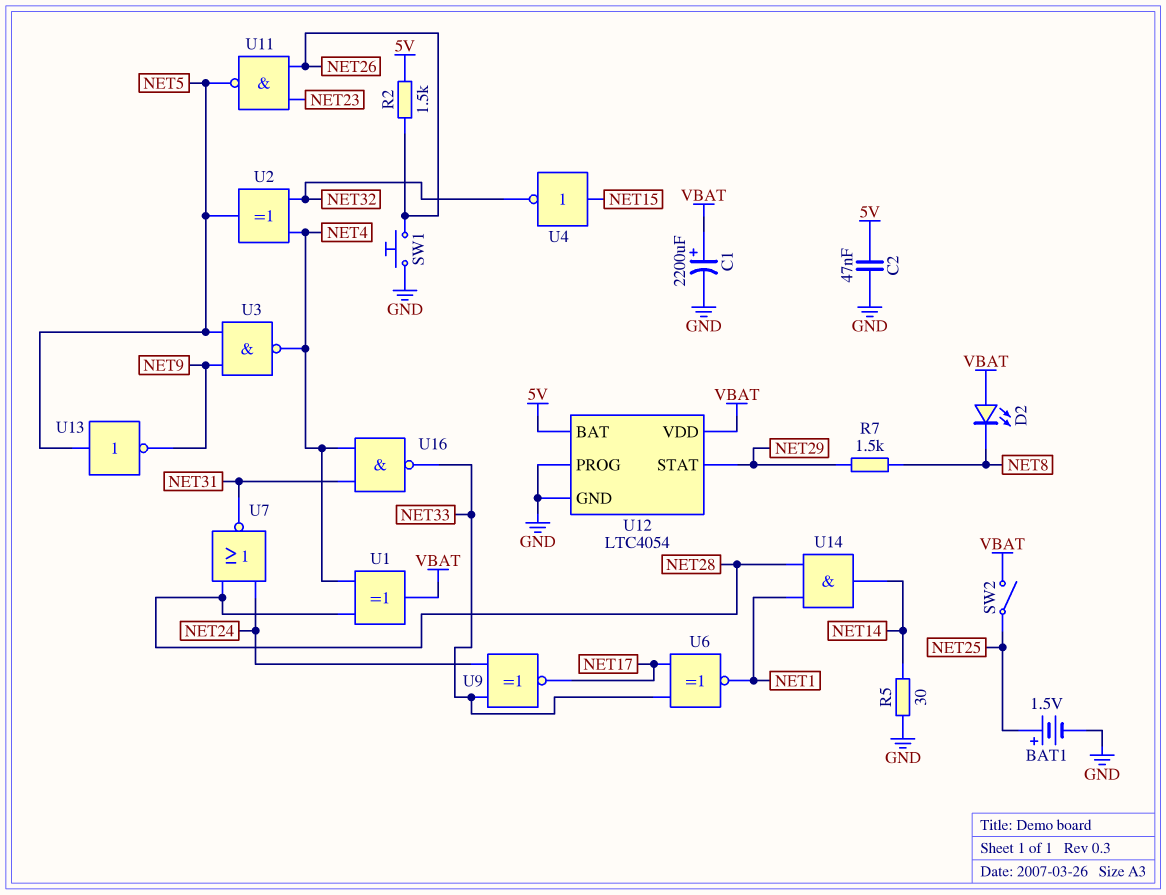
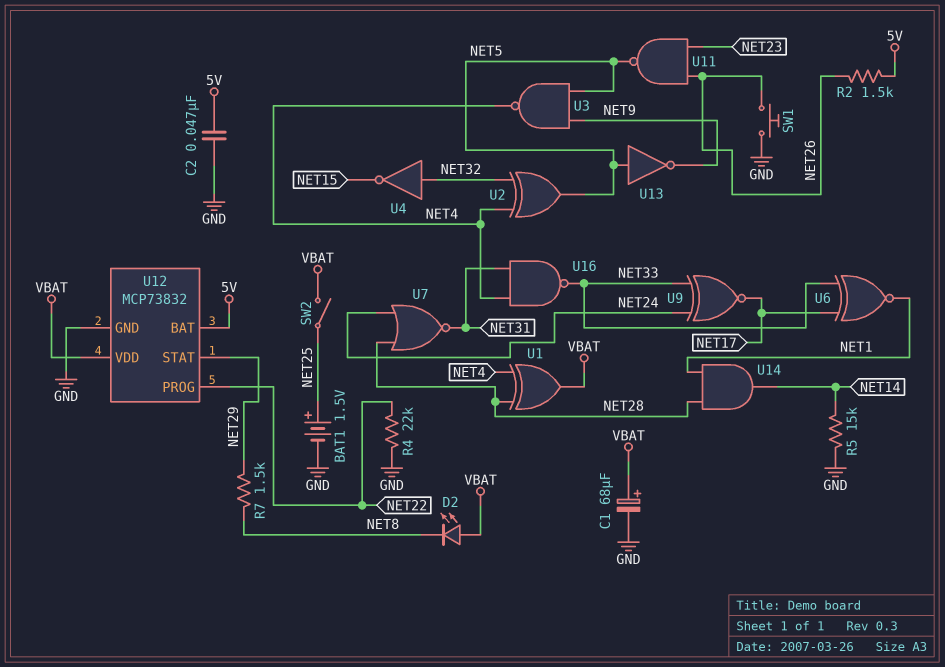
C1: 2200uF (plus VBAT, minus GND) -> 68uF (plus VBAT, minus GND)
R4: none -> 22k (GND, NET22)
R5: 30 (GND, NET14) -> 15k (GND, NET14)
U4: NOT (in NET15, out NET32) -> NOT (in NET32, out NET15)
U12: LTC4054 -> MCP73832
U12 pin PROG: GND -> NET22

